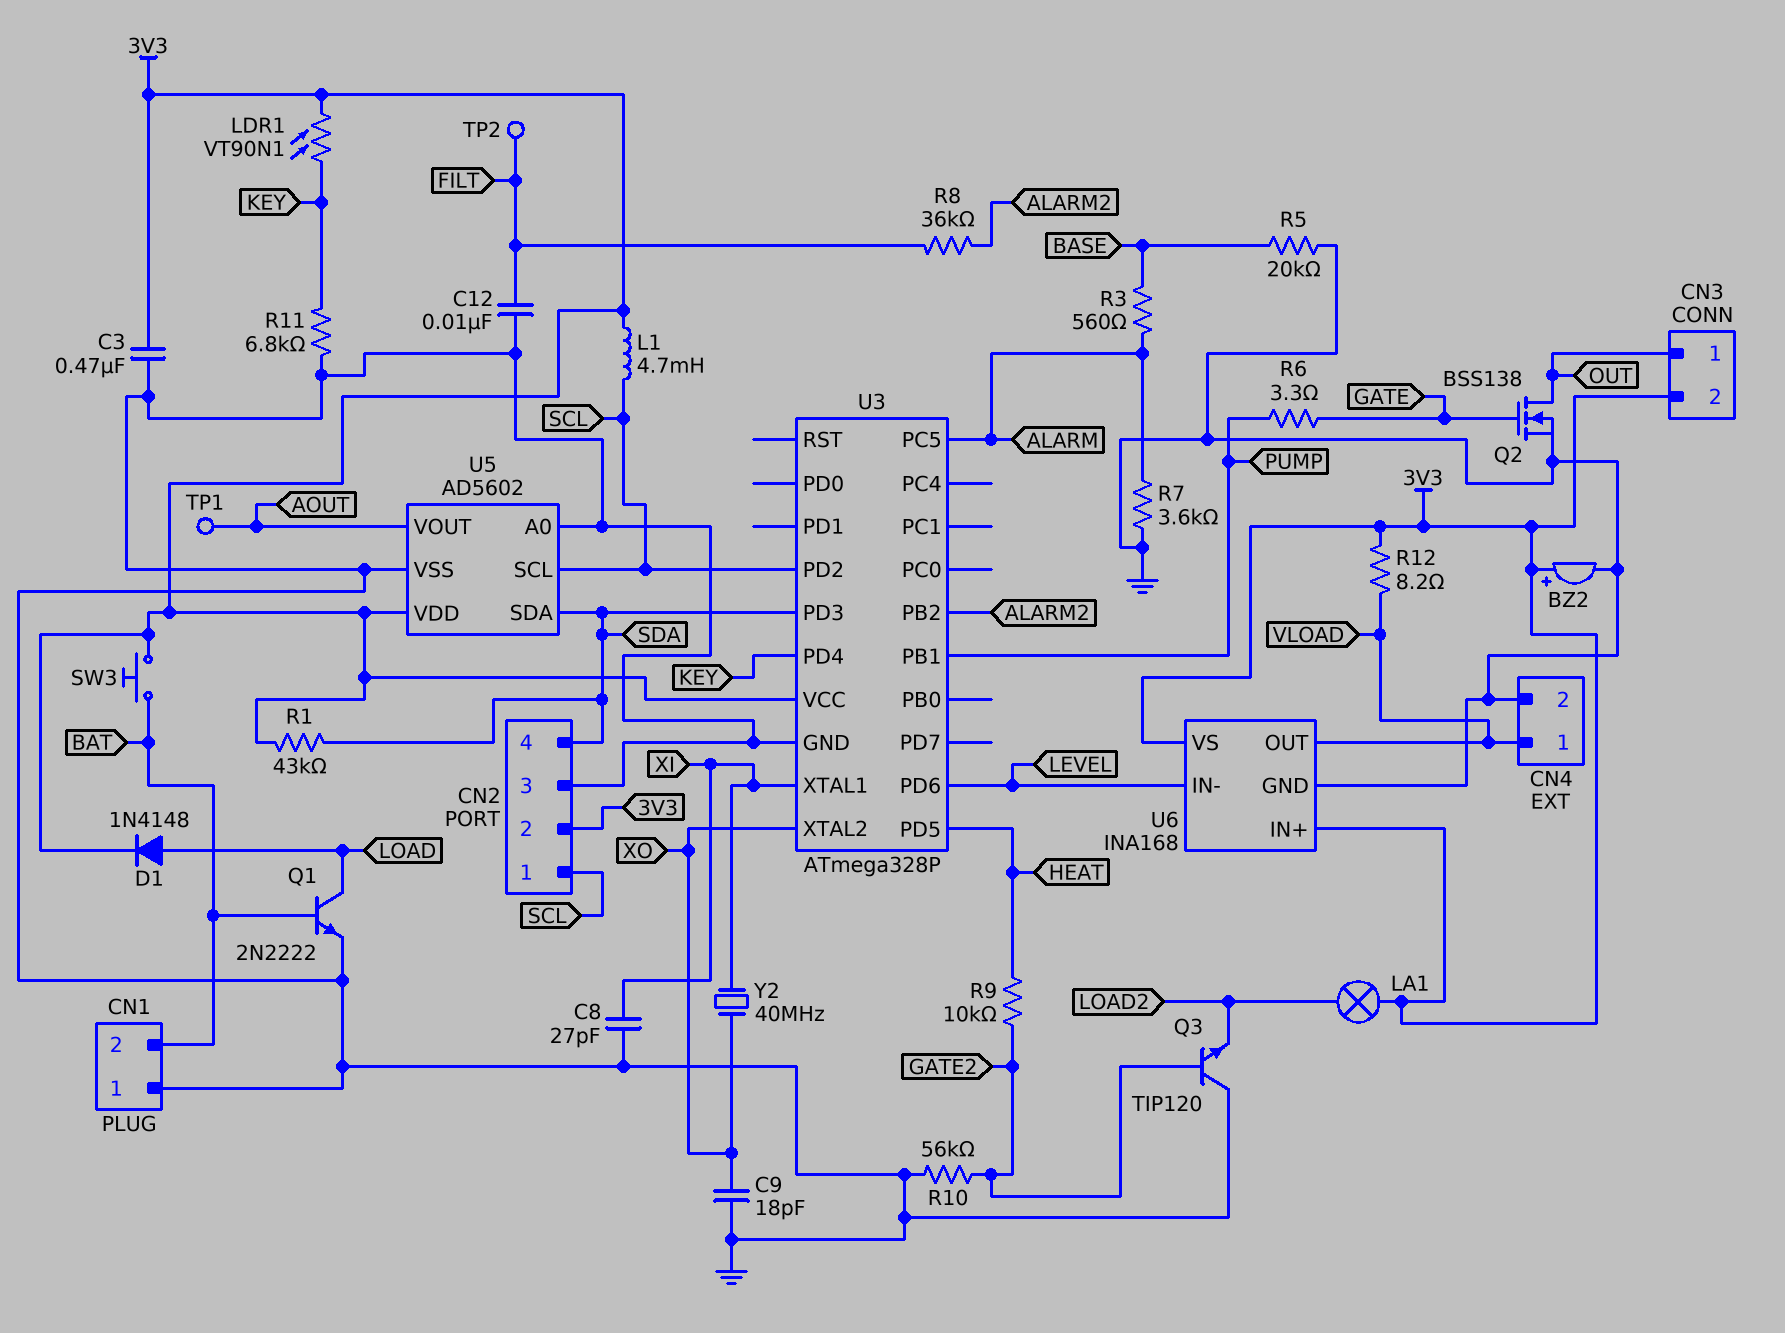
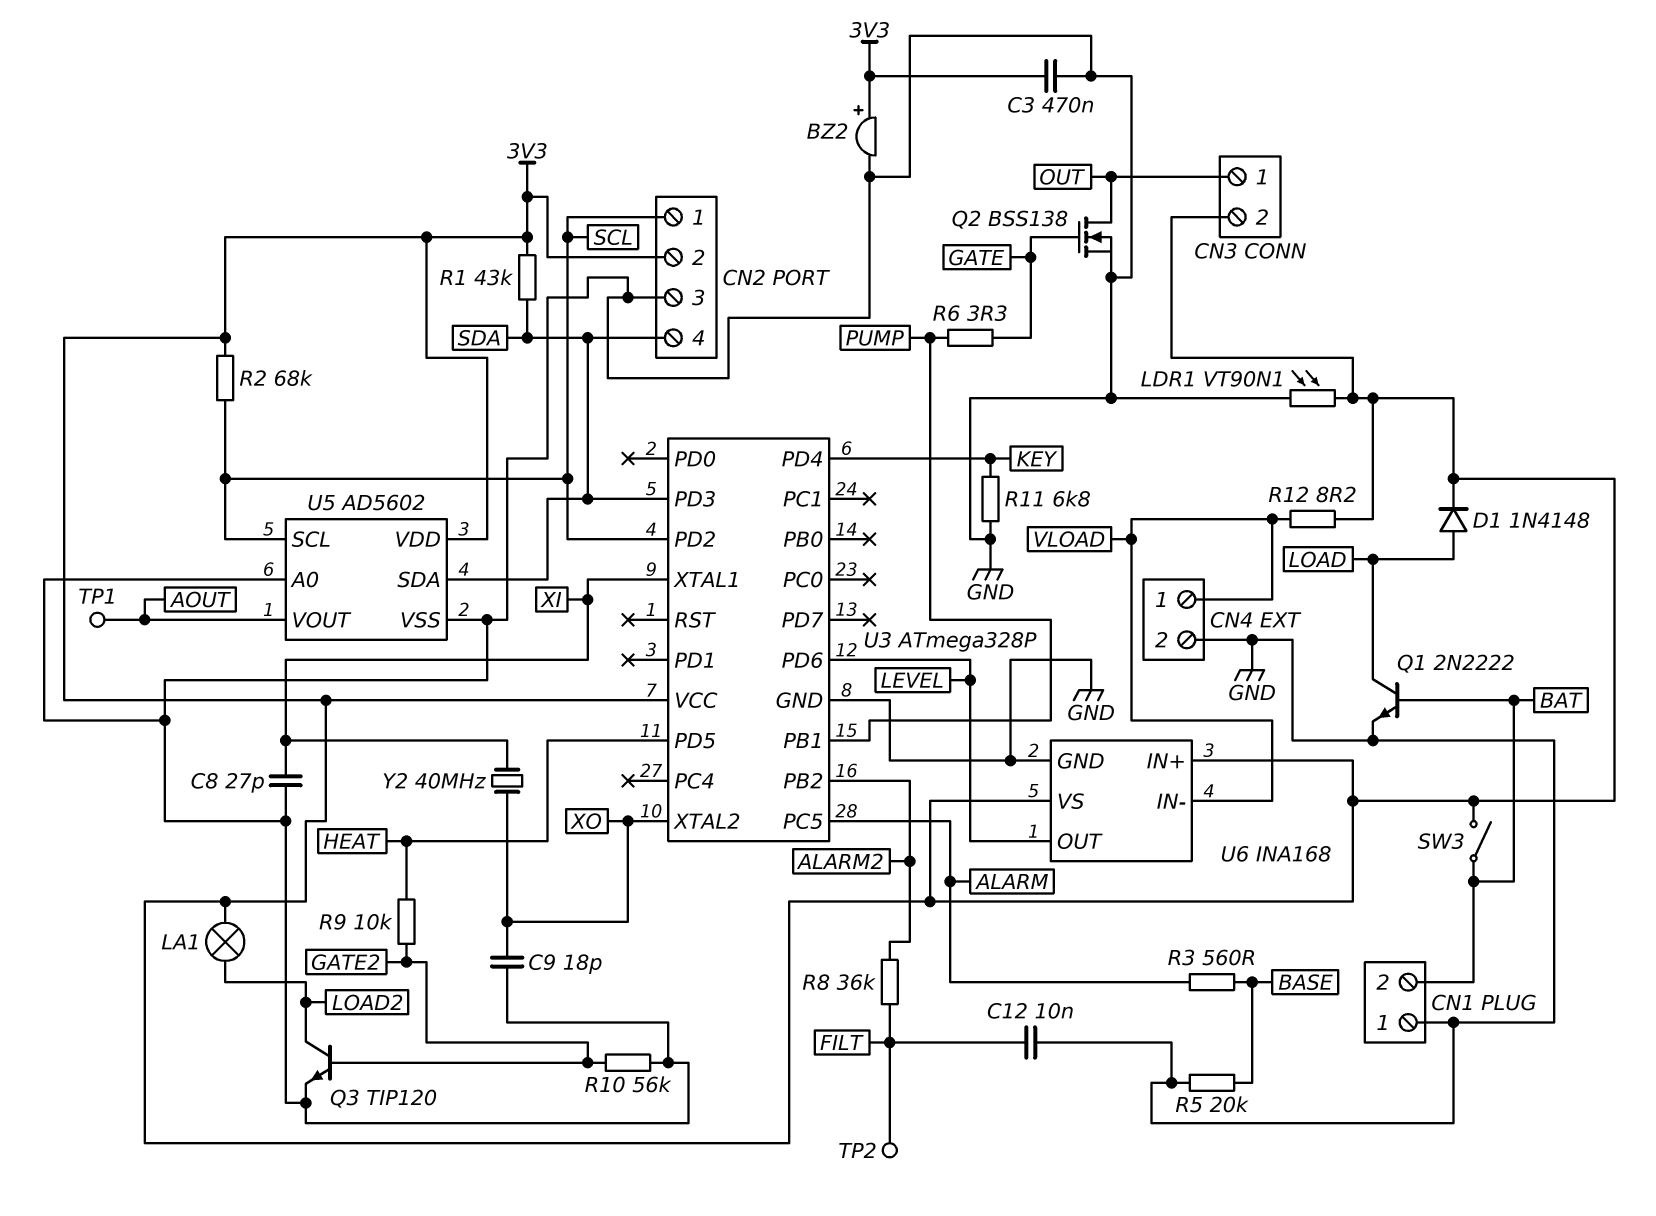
L1: 4.7mH (3V3, SCL) -> none
LDR1: VT90N1 (3V3, KEY) -> VT90N1 (3V3, GND)
Q3: NPN TIP120 (B GATE2, C GND, E LOAD2) -> NPN TIP120 (B GATE2, C LOAD2, E GND)
R2: none -> 68k (3V3, SCL)
R7: 3.6k (ALARM, GND) -> none
SW3: button (3V3, BAT) -> switch (3V3, BAT)
U6 pin IN-: LEVEL -> VLOAD
U6 pin OUT: VLOAD -> LEVEL

